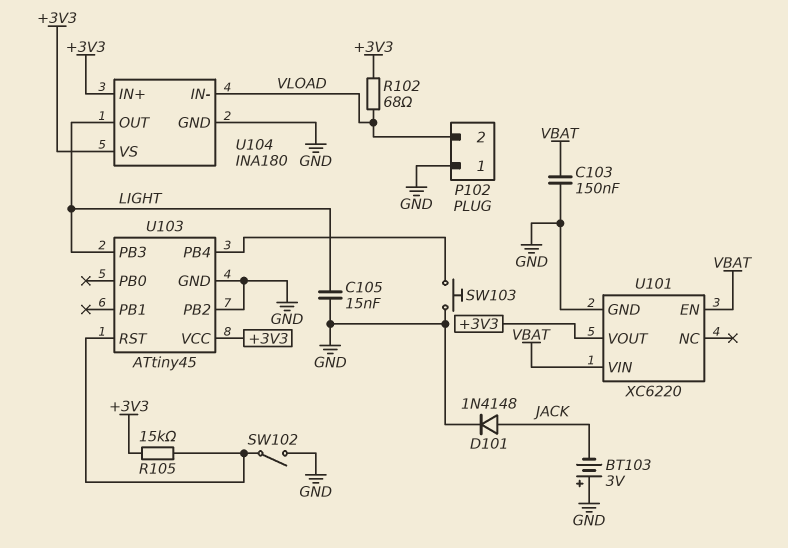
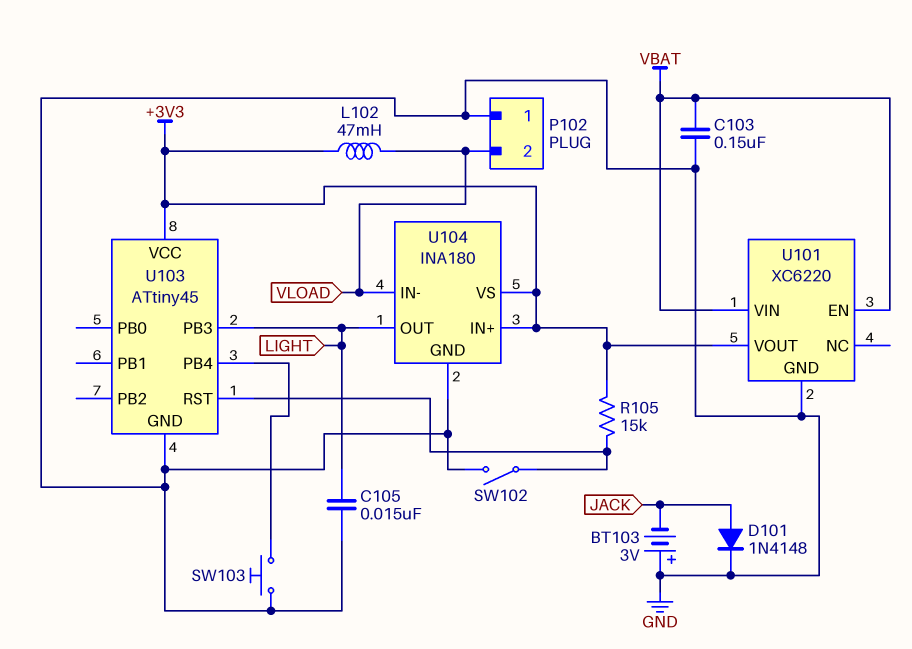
L102: none -> 47mH (+3V3, VLOAD)
R102: 68 (+3V3, VLOAD) -> none
U103 pin PB2: GND -> none

